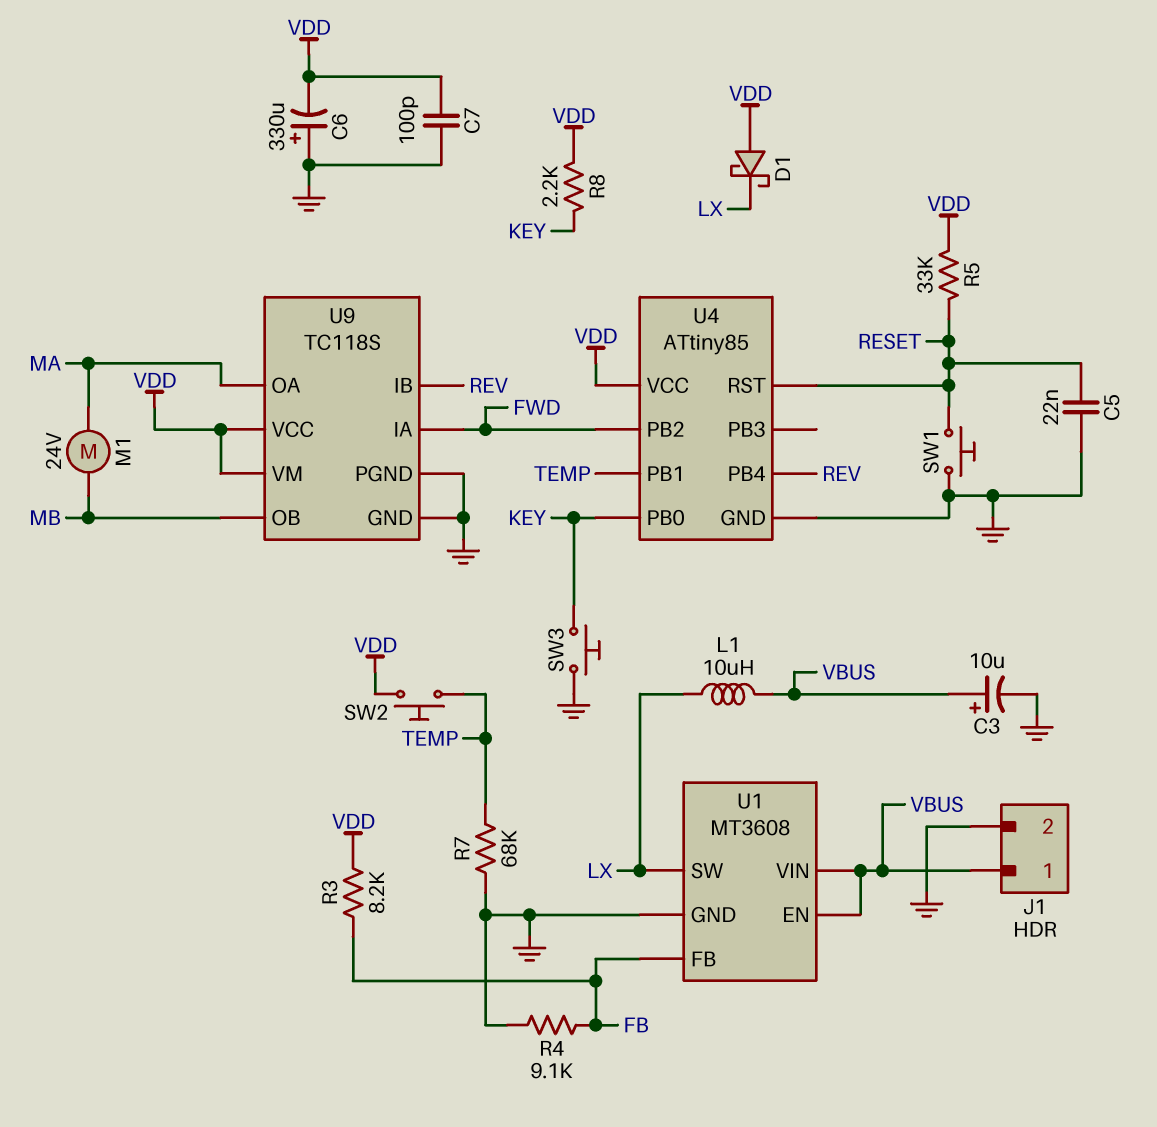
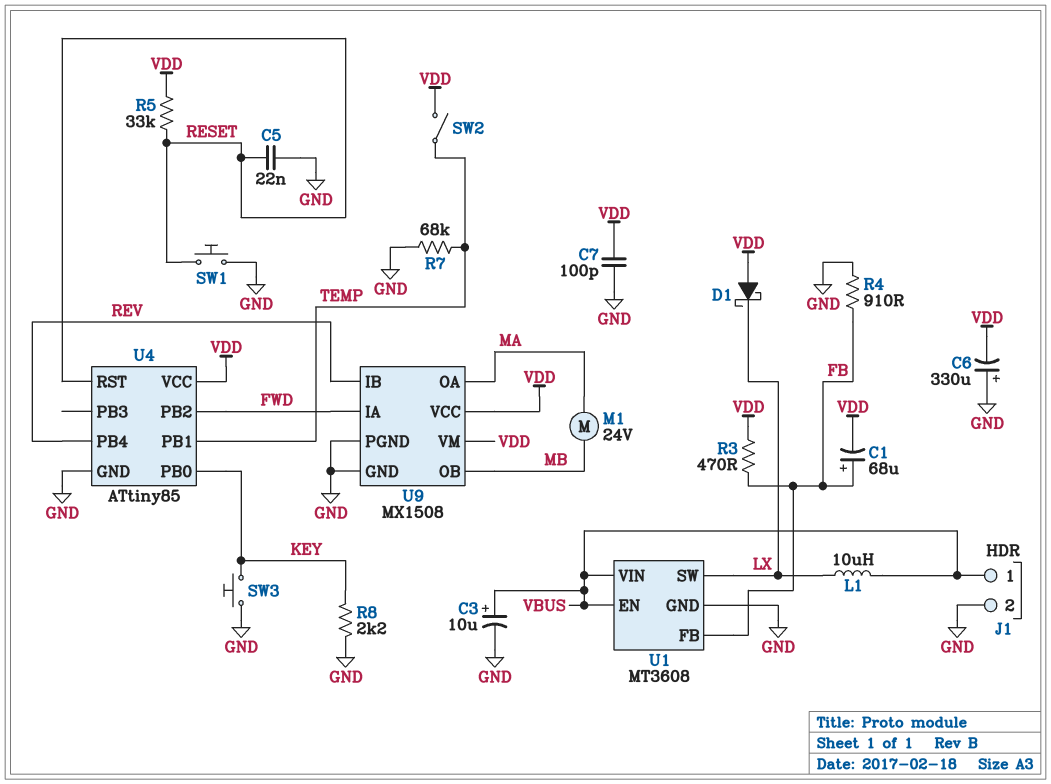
C1: none -> 68uF (plus FB, minus VDD)
R3: 8.2k (FB, VDD) -> 470 (FB, VDD)
R4: 9.1k (FB, GND) -> 910 (FB, GND)
R8: 2.2k (KEY, VDD) -> 2.2k (GND, KEY)
SW2: button (TEMP, VDD) -> switch (TEMP, VDD)
U9: TC118S -> MX1508

